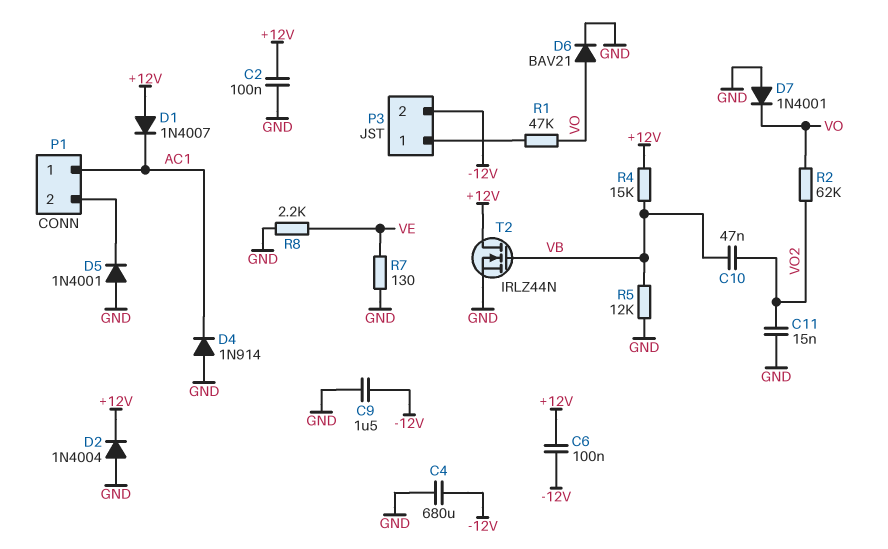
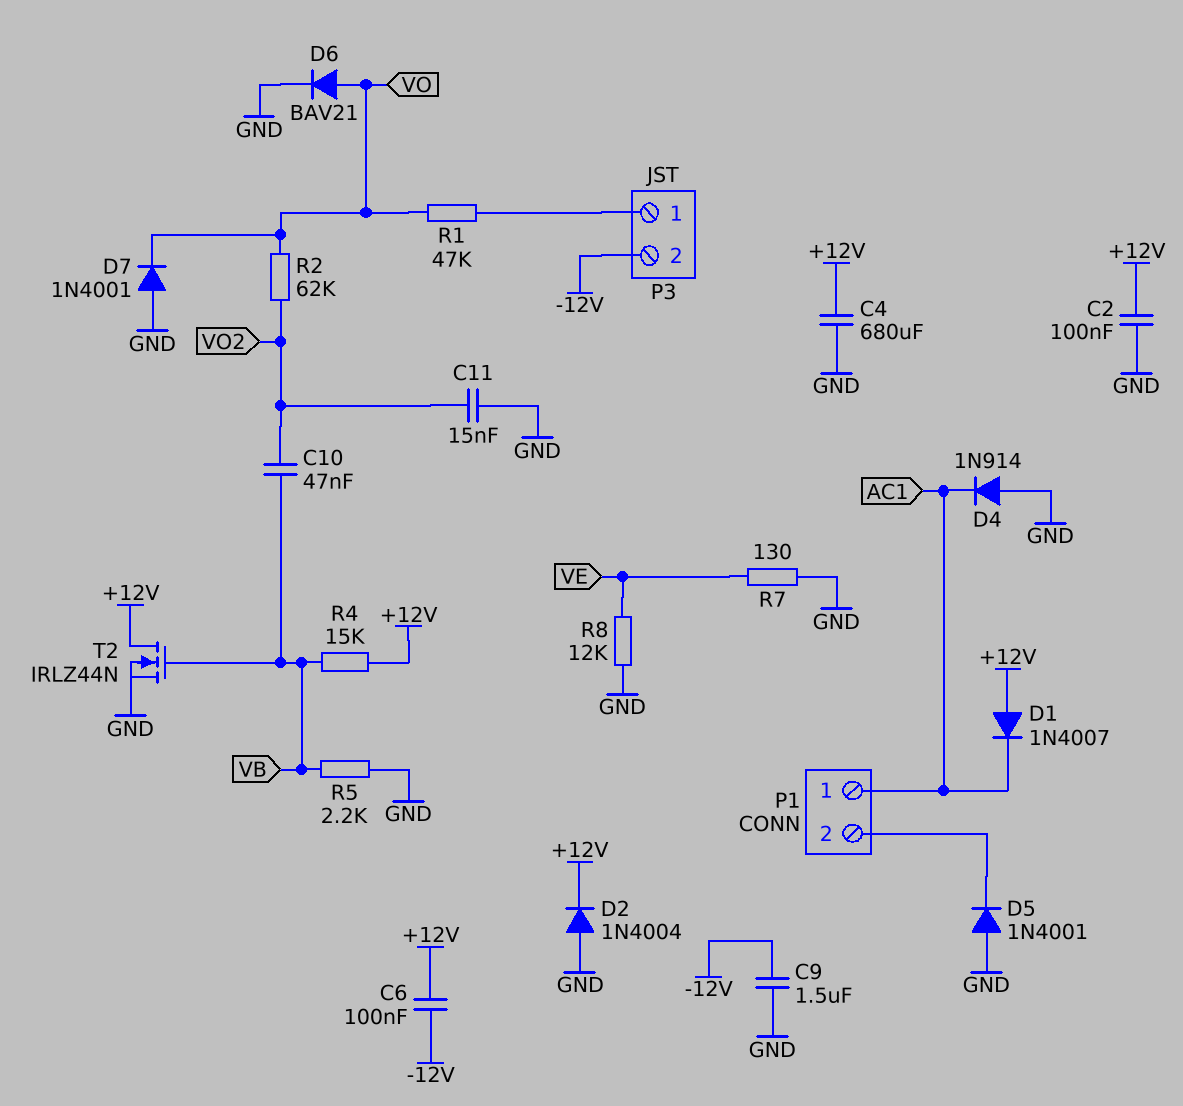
C4: 680uF (-12V, GND) -> 680uF (+12V, GND)
R5: 12k (GND, VB) -> 2.2k (GND, VB)
R8: 2.2k (GND, VE) -> 12k (GND, VE)

